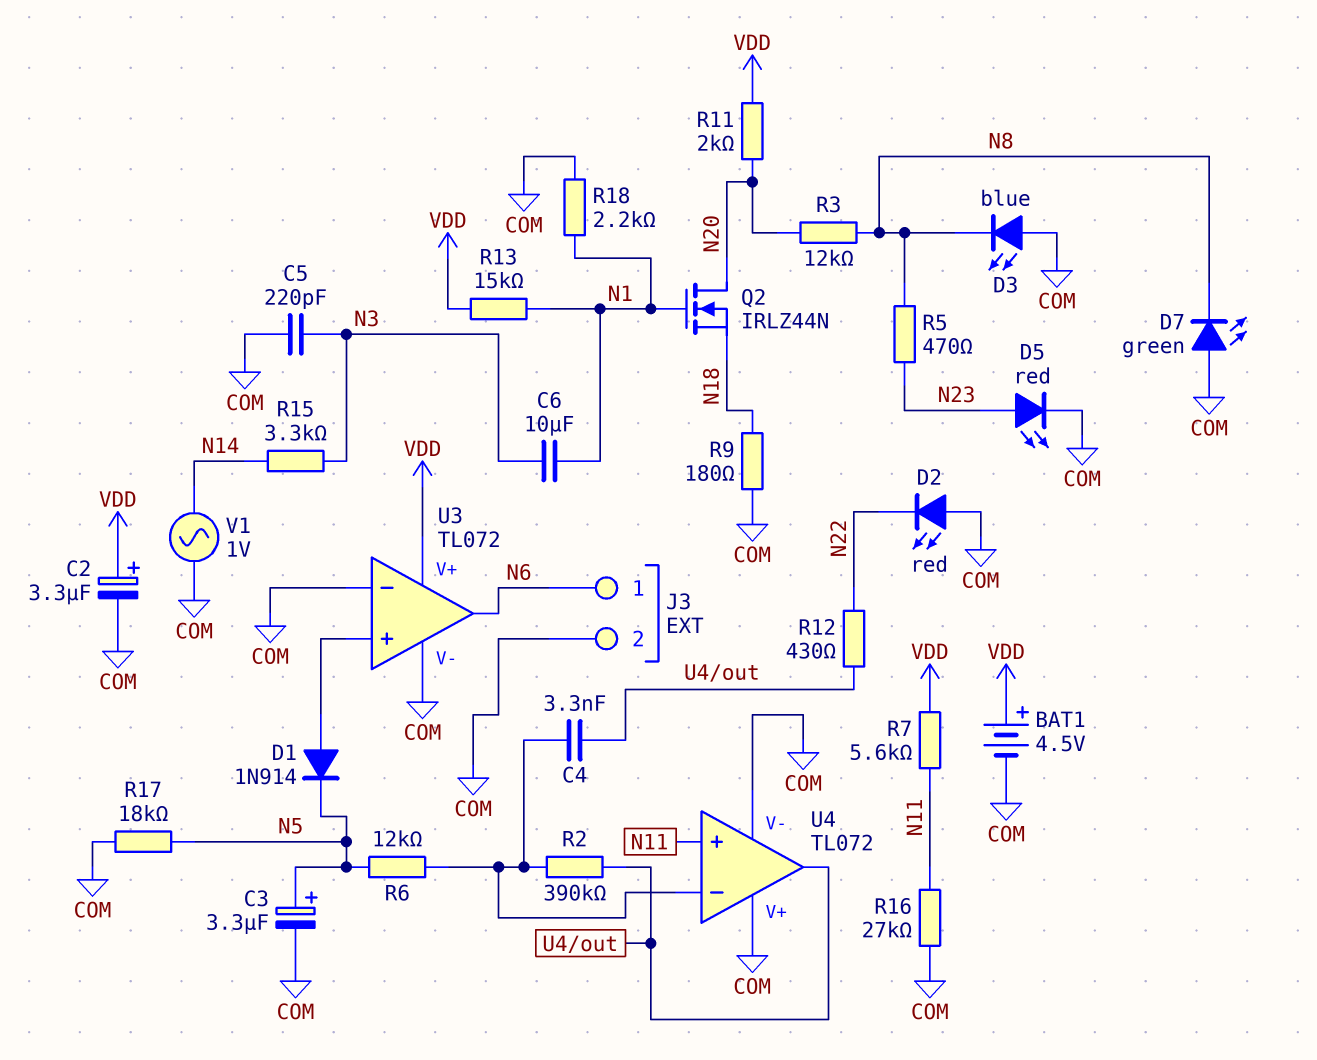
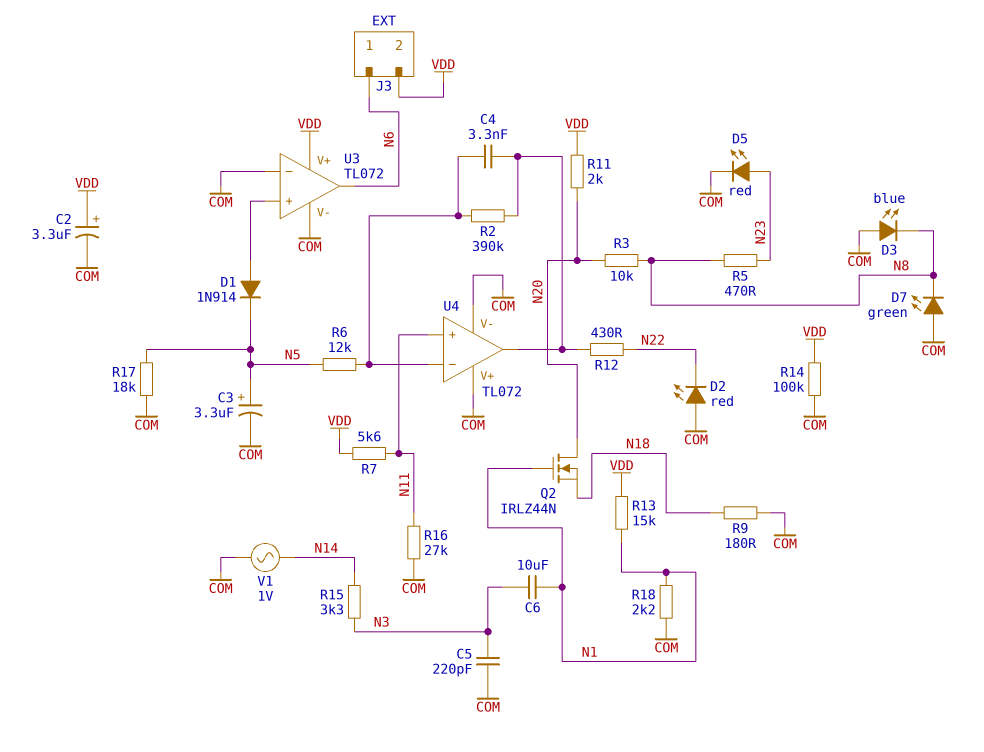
BAT1: 4.5V (plus VDD, minus COM) -> none
J3 pin 2: COM -> VDD
R3: 12k (N8, N20) -> 10k (N8, N20)
R14: none -> 100k (COM, VDD)

